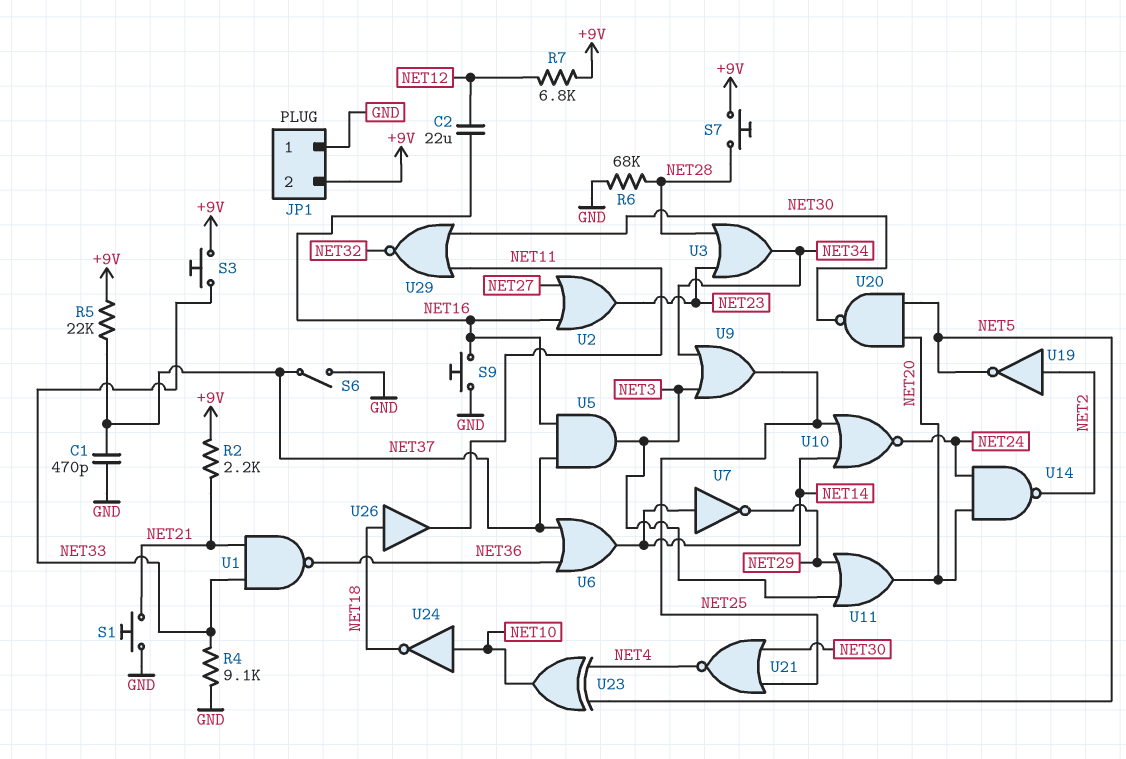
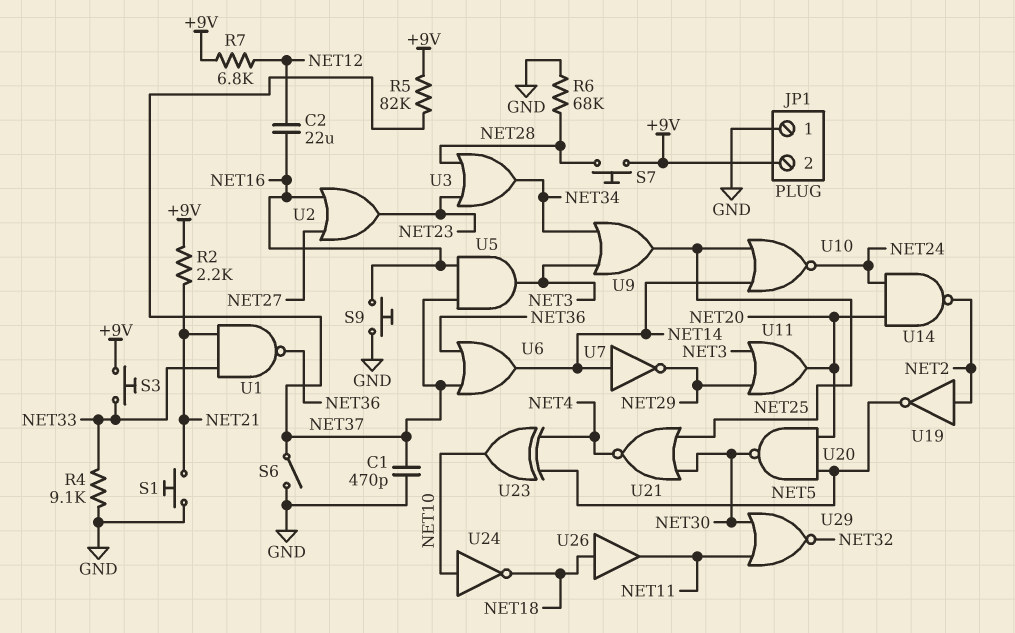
R5: 22k (+9V, NET37) -> 82k (+9V, NET37)

